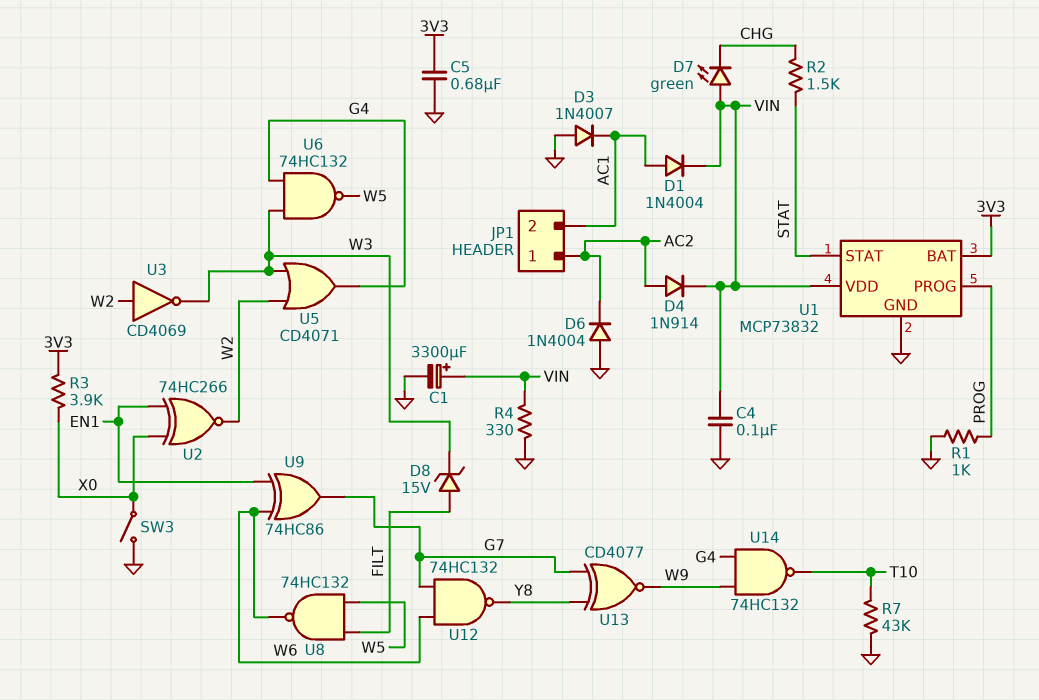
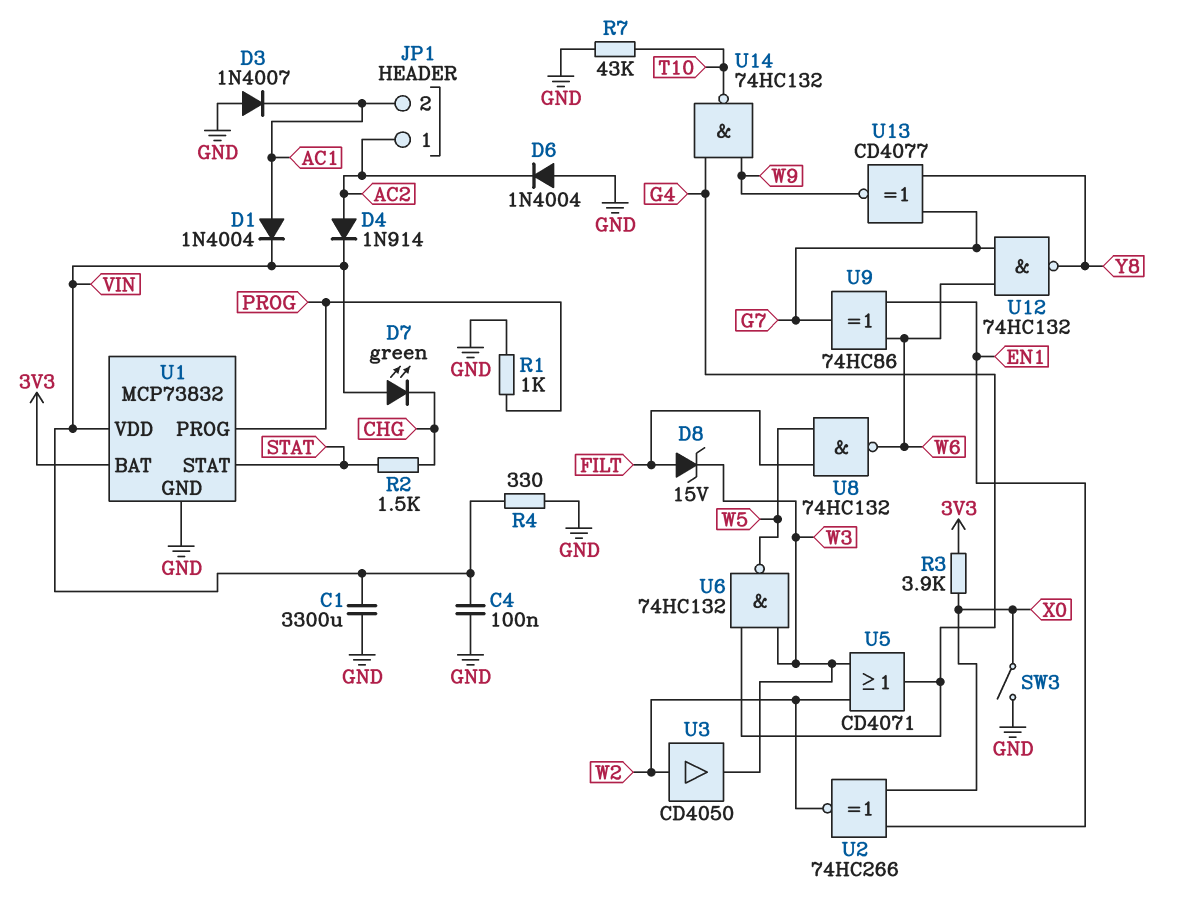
C1: 3300uF (plus VIN, minus GND) -> 3300uF (GND, VIN)
C5: 680nF (3V3, GND) -> none
U3: NOT CD4069 (in W2, out W3) -> buffer CD4050 (in W2, out W3)

